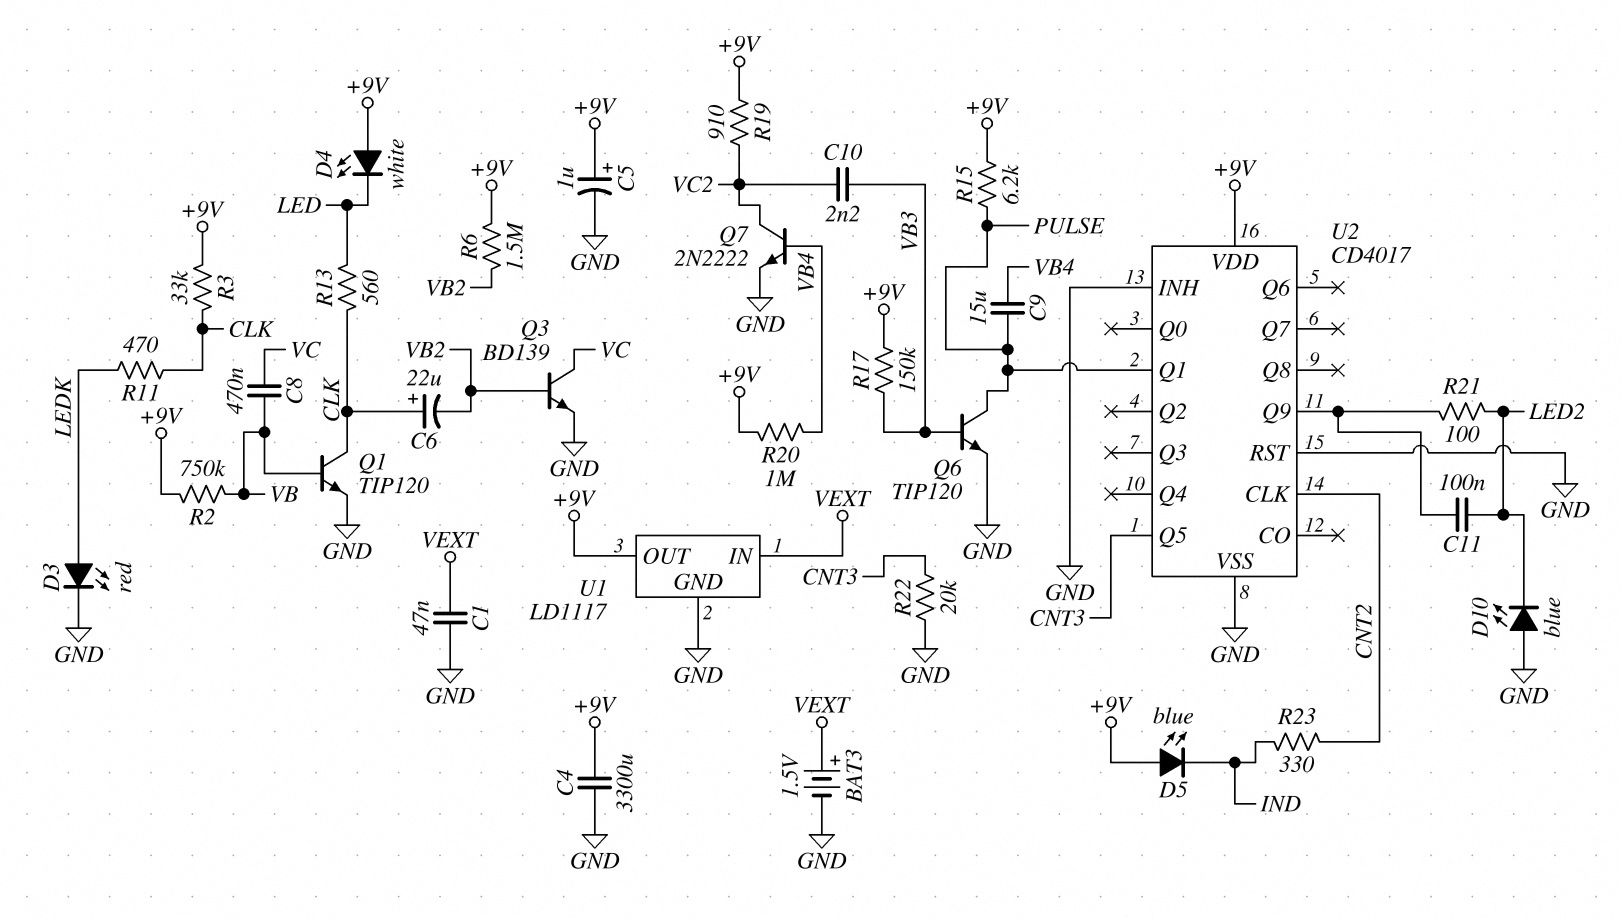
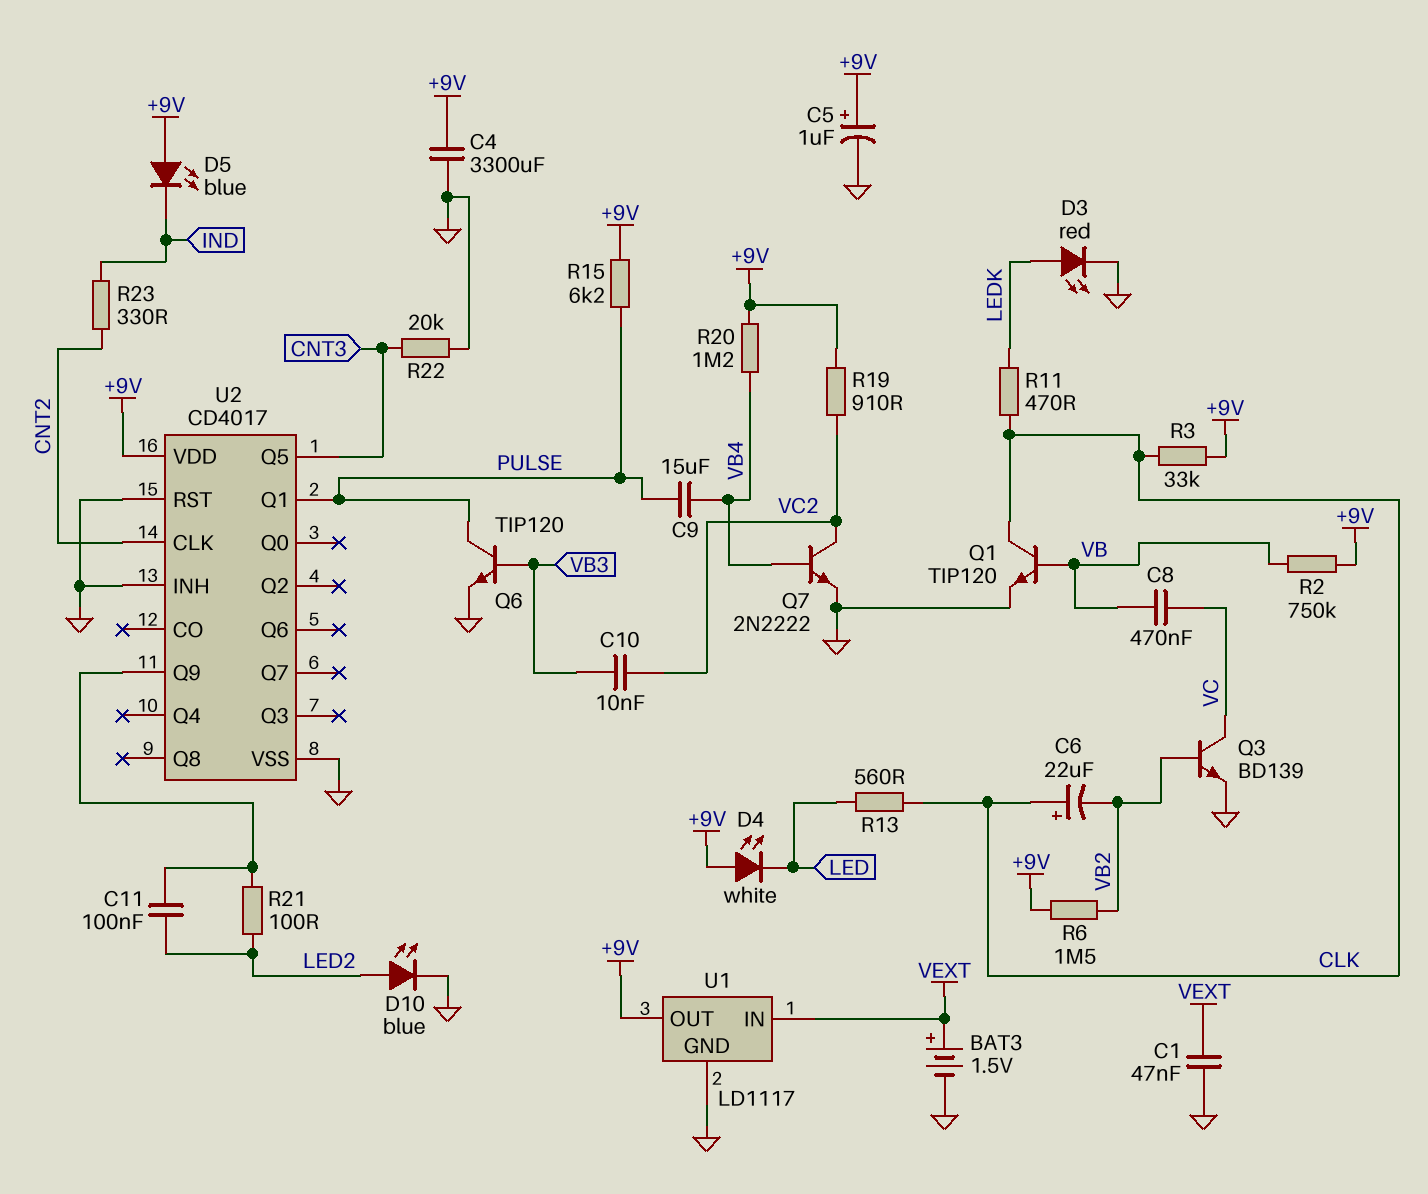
C10: 2.2nF (VB3, VC2) -> 10nF (VB3, VC2)
D10: LED blue (A GND, K LED2) -> LED blue (A LED2, K GND)
R17: 150k (+9V, VB3) -> none
R20: 1M (+9V, VB4) -> 1.2M (+9V, VB4)

